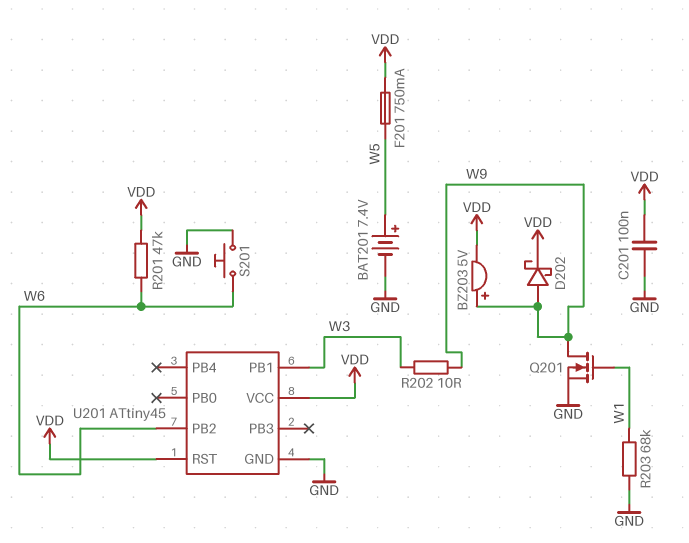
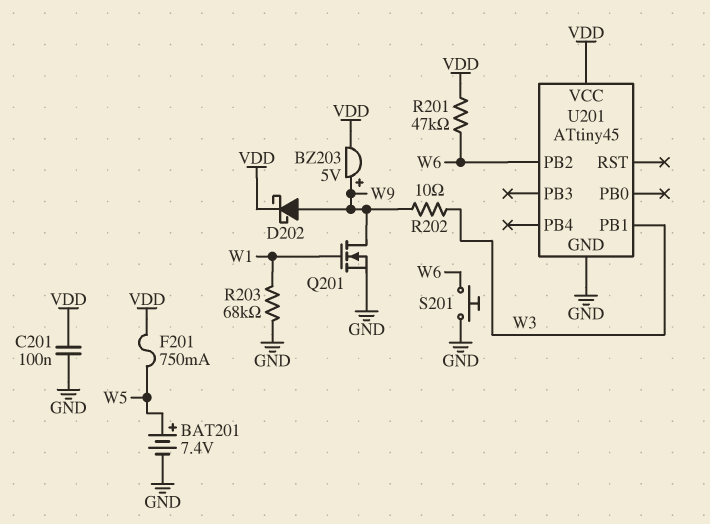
U201 pin RST: VDD -> none

